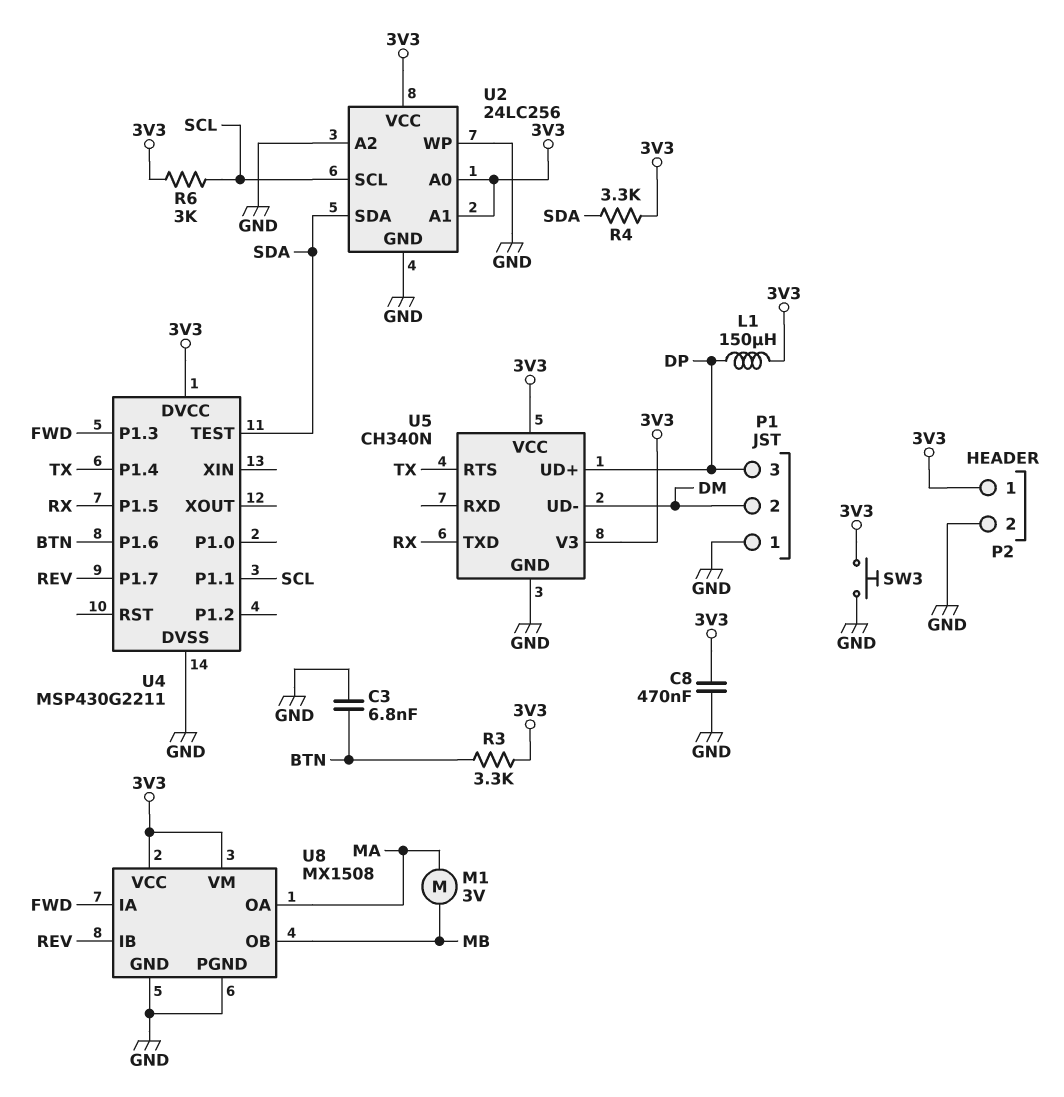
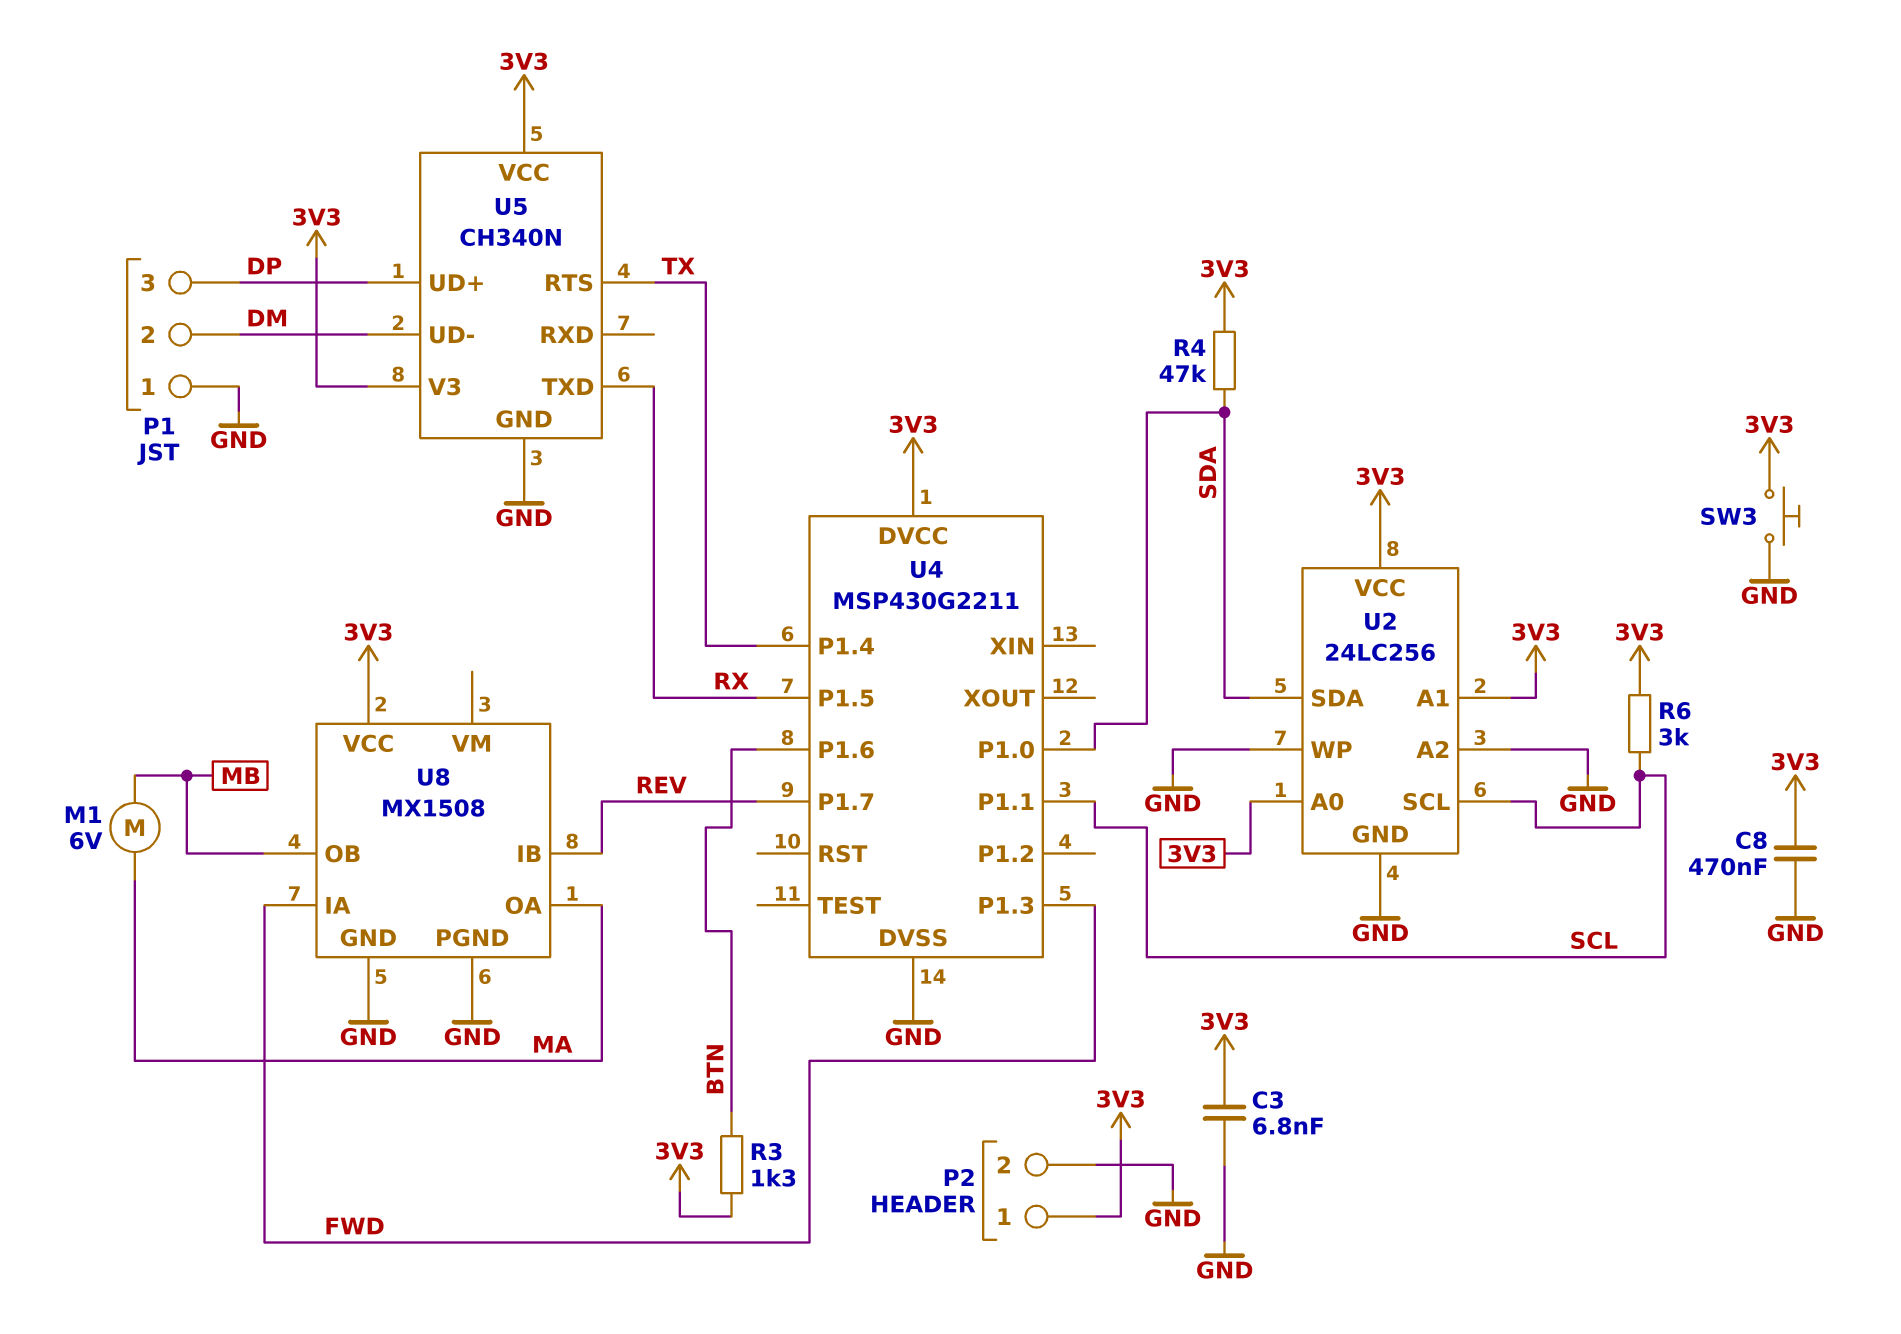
C3: 6.8nF (BTN, GND) -> 6.8nF (3V3, GND)
L1: 150uH (3V3, DP) -> none
M1: motor 3V (MA, MB) -> motor 6V (MA, MB)
R3: 3.3k (3V3, BTN) -> 1.3k (3V3, BTN)
R4: 3.3k (3V3, SDA) -> 47k (3V3, SDA)
U4 pin P1.0: none -> SDA
U4 pin TEST: SDA -> none
U8 pin VM: 3V3 -> none

